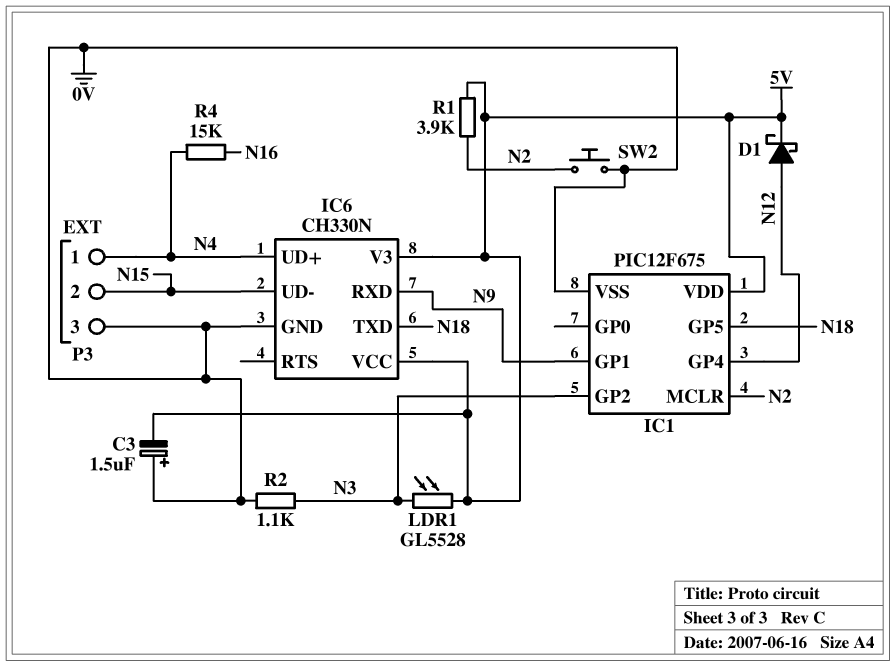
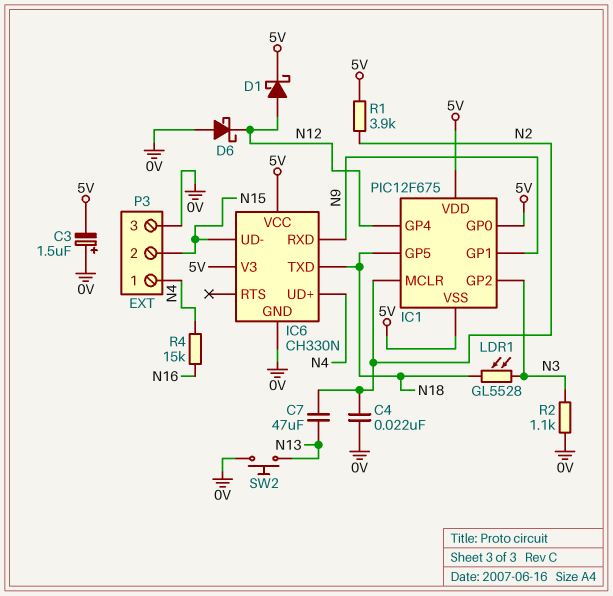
C4: none -> 22nF (0V, N2)
C7: none -> 47uF (N2, N13)
D6: none -> schottky (A 0V, K N12)
IC1 pin GP0: none -> 5V
IC1 pin VSS: 0V -> 5V
LDR1: GL5528 (5V, N3) -> GL5528 (N3, N18)
SW2: button (0V, N2) -> button (0V, N13)

